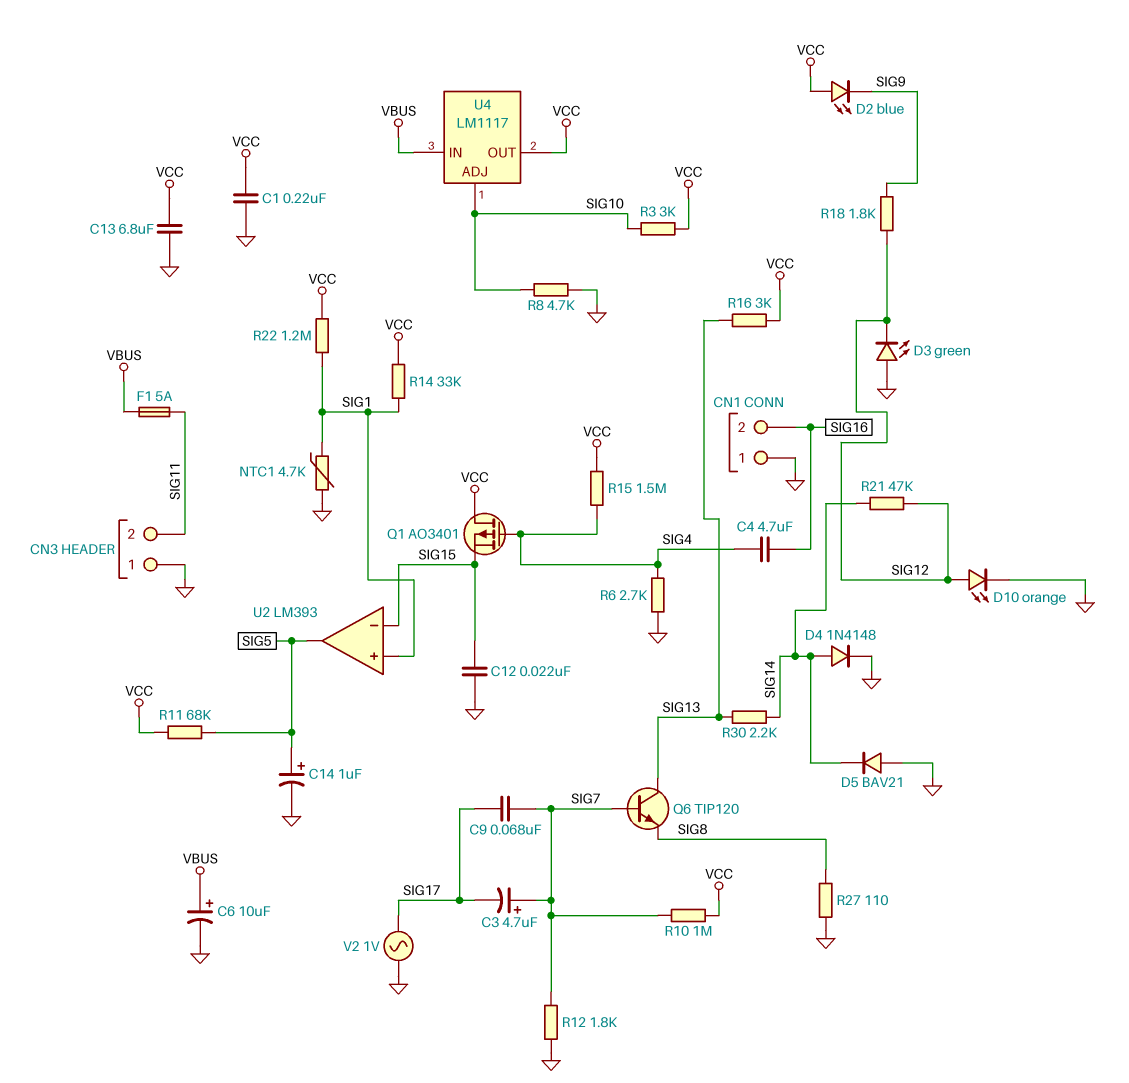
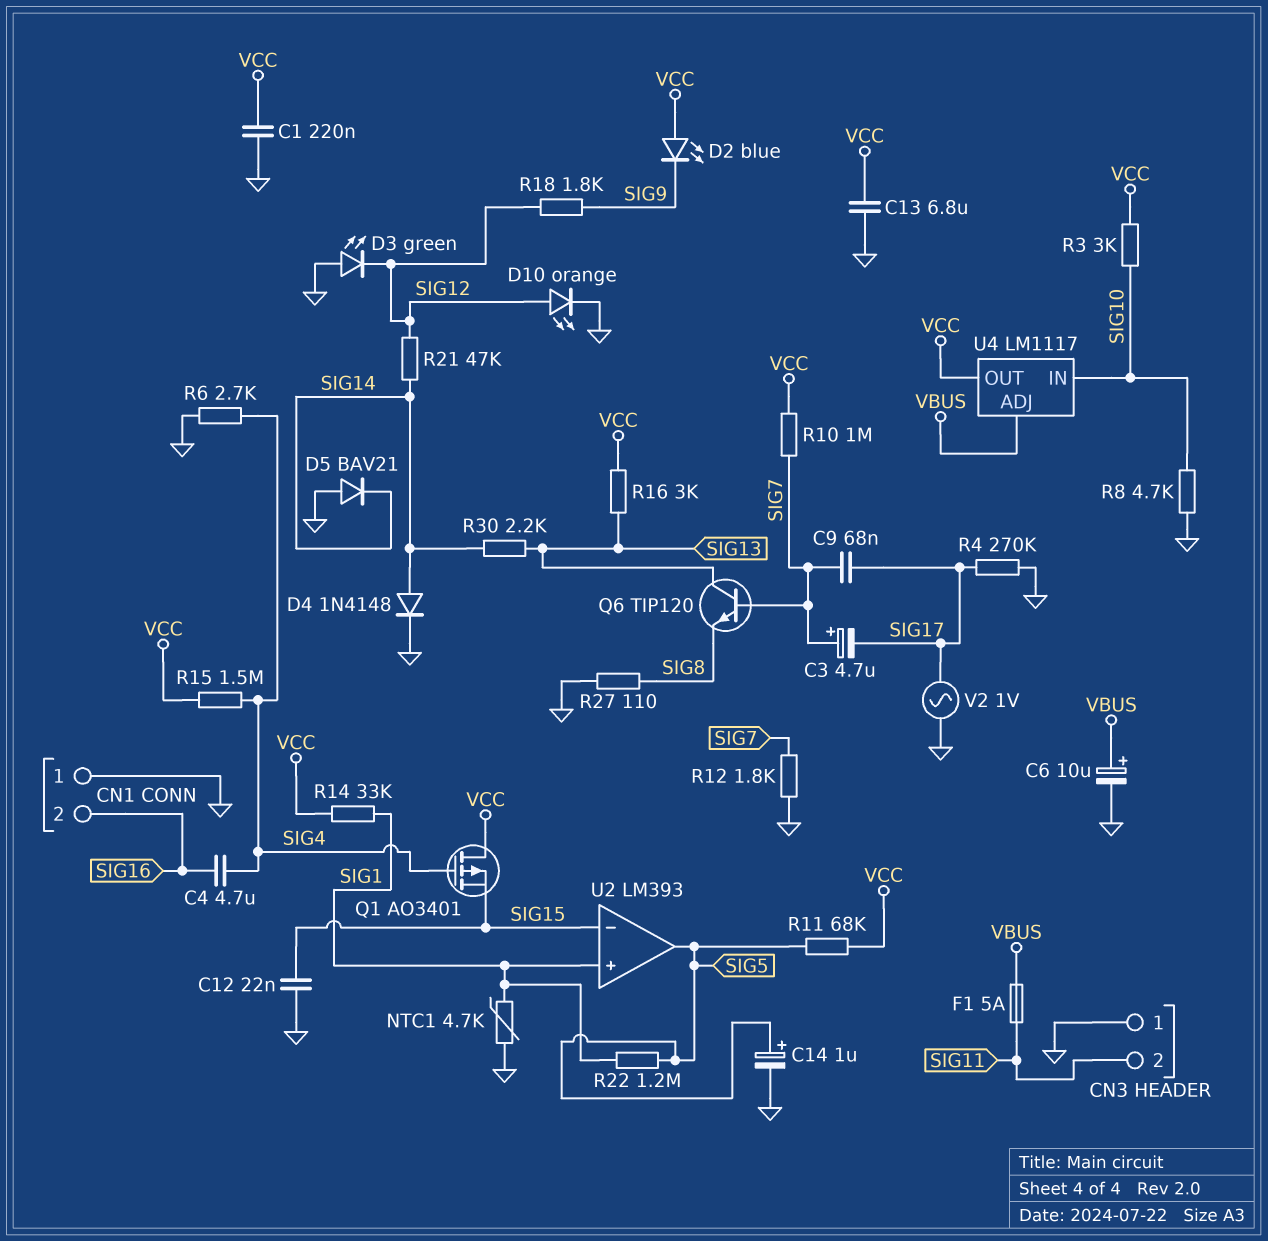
R4: none -> 270k (GND, SIG17)
R22: 1.2M (SIG1, VCC) -> 1.2M (SIG1, SIG5)
U4 pin ADJ: SIG10 -> VBUS
U4 pin IN: VBUS -> SIG10

